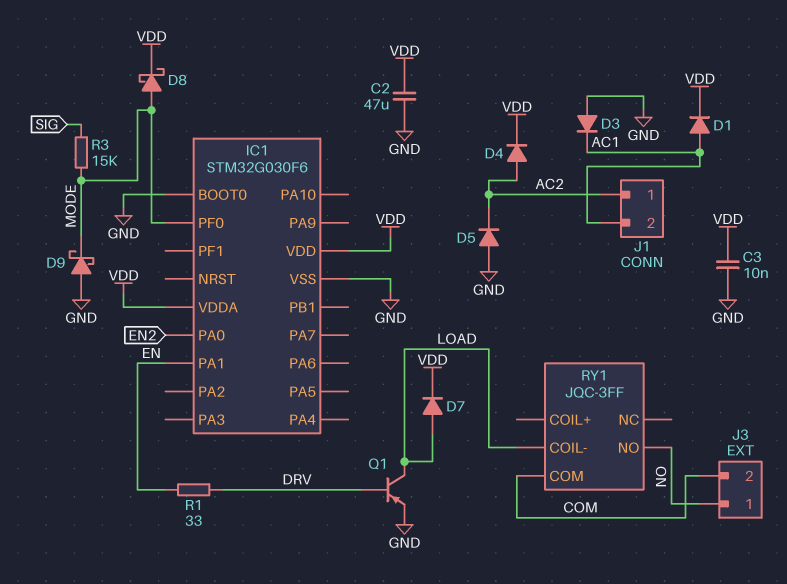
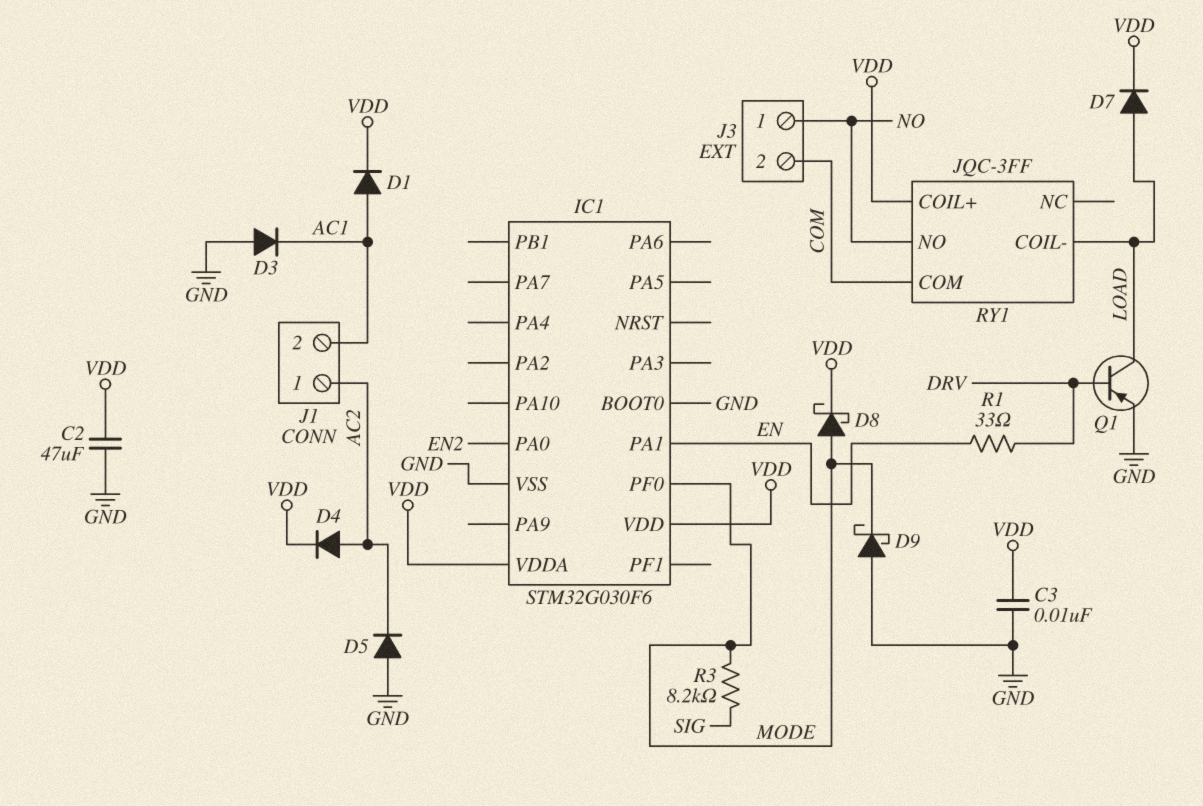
R3: 15k (MODE, SIG) -> 8.2k (MODE, SIG)
RY1 pin COIL+: none -> VDD

